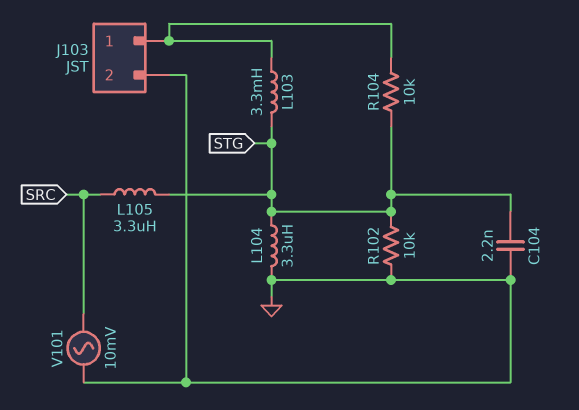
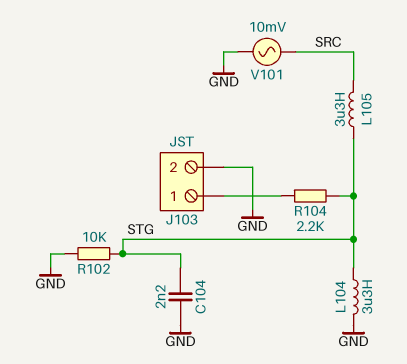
L103: 3.3mH (J103/1, STG) -> none
R104: 10k (J103/1, STG) -> 2.2k (J103/1, STG)

